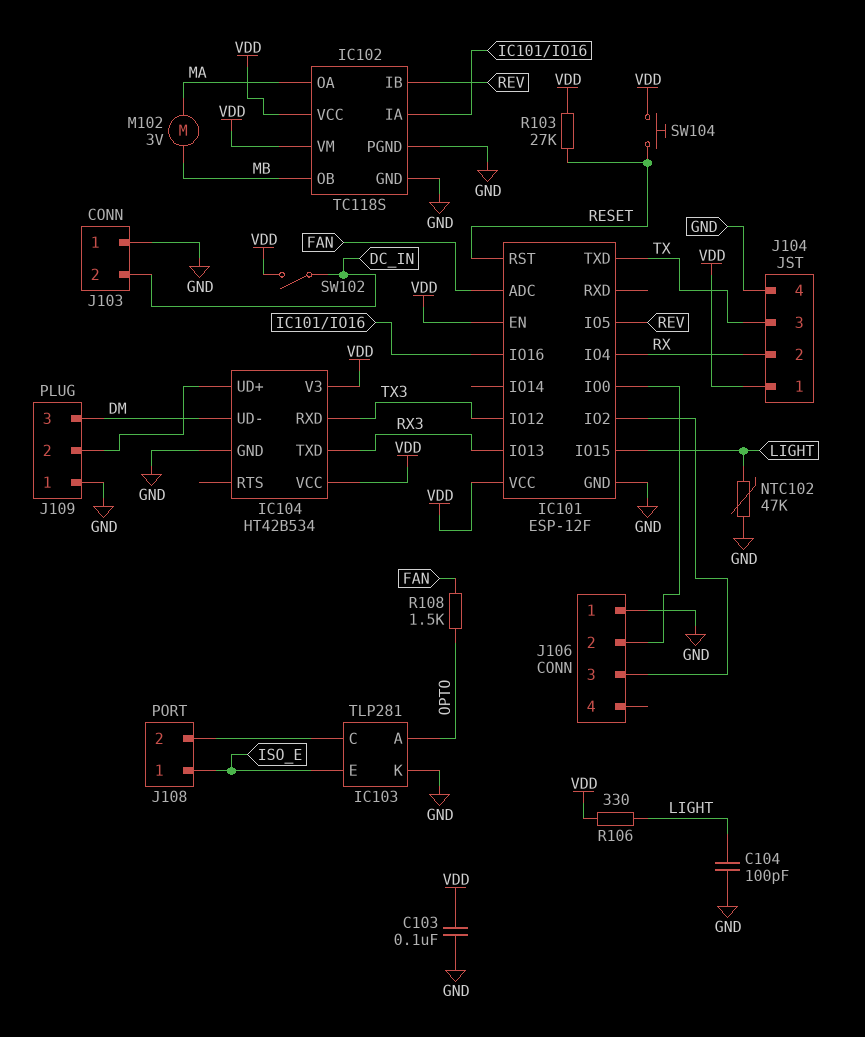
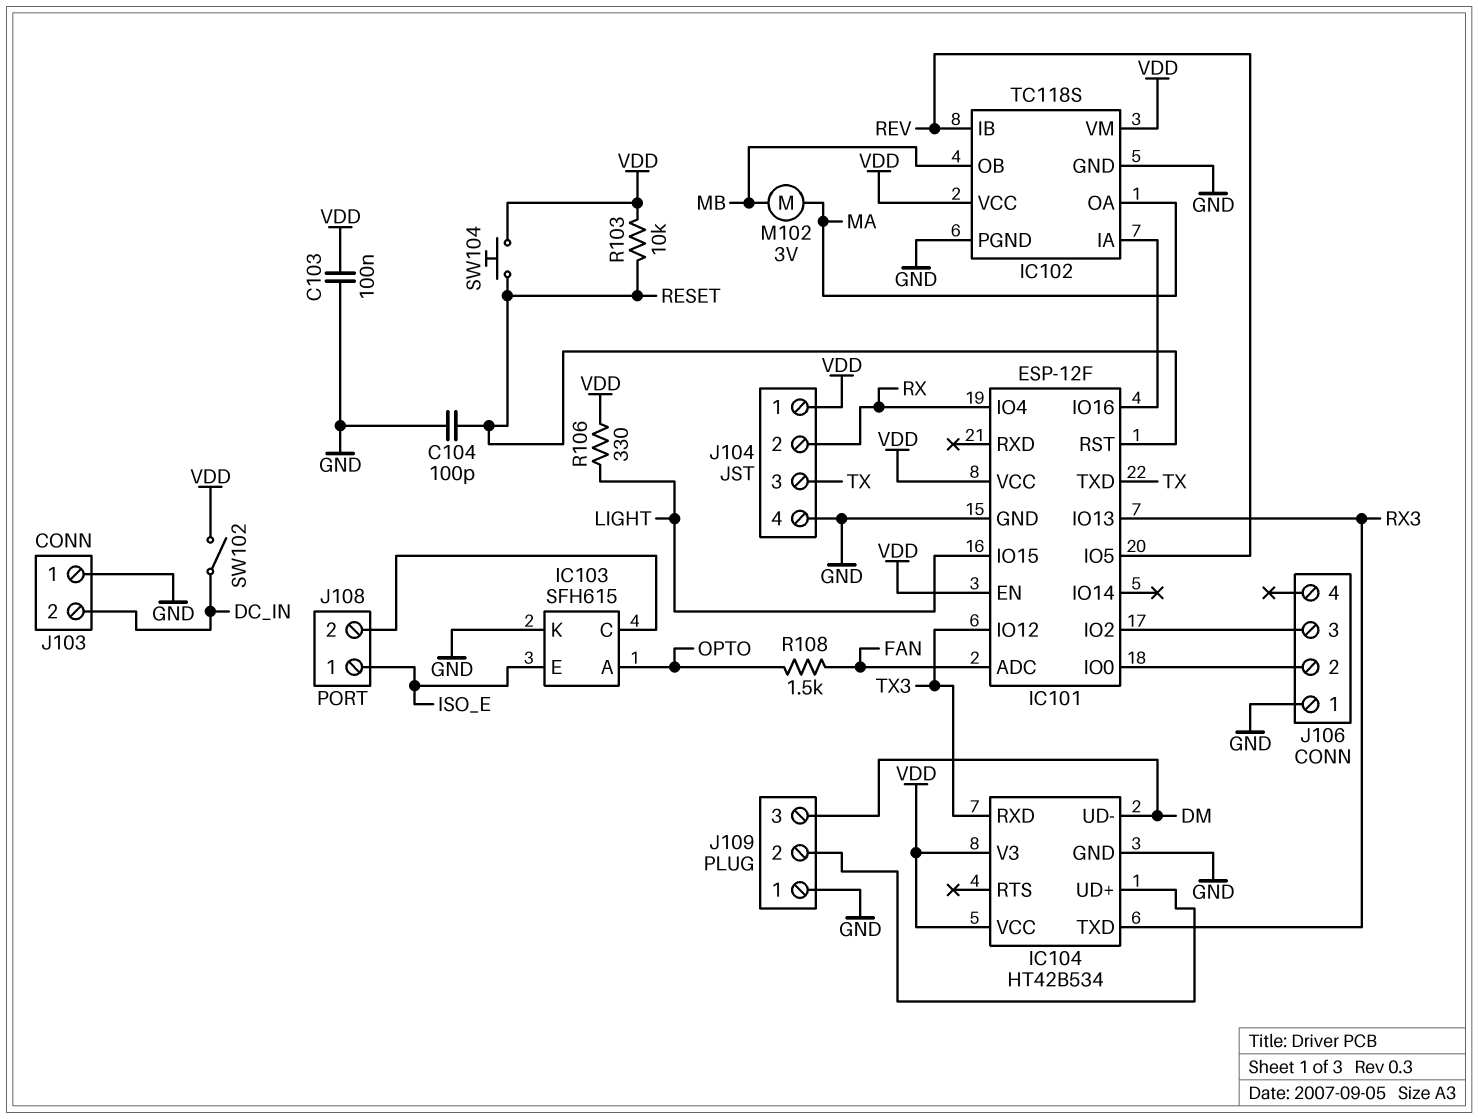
C104: 100pF (GND, LIGHT) -> 100pF (GND, RESET)
IC103: TLP281 -> SFH615
NTC102: 47k (GND, LIGHT) -> none
R103: 27k (RESET, VDD) -> 10k (RESET, VDD)

